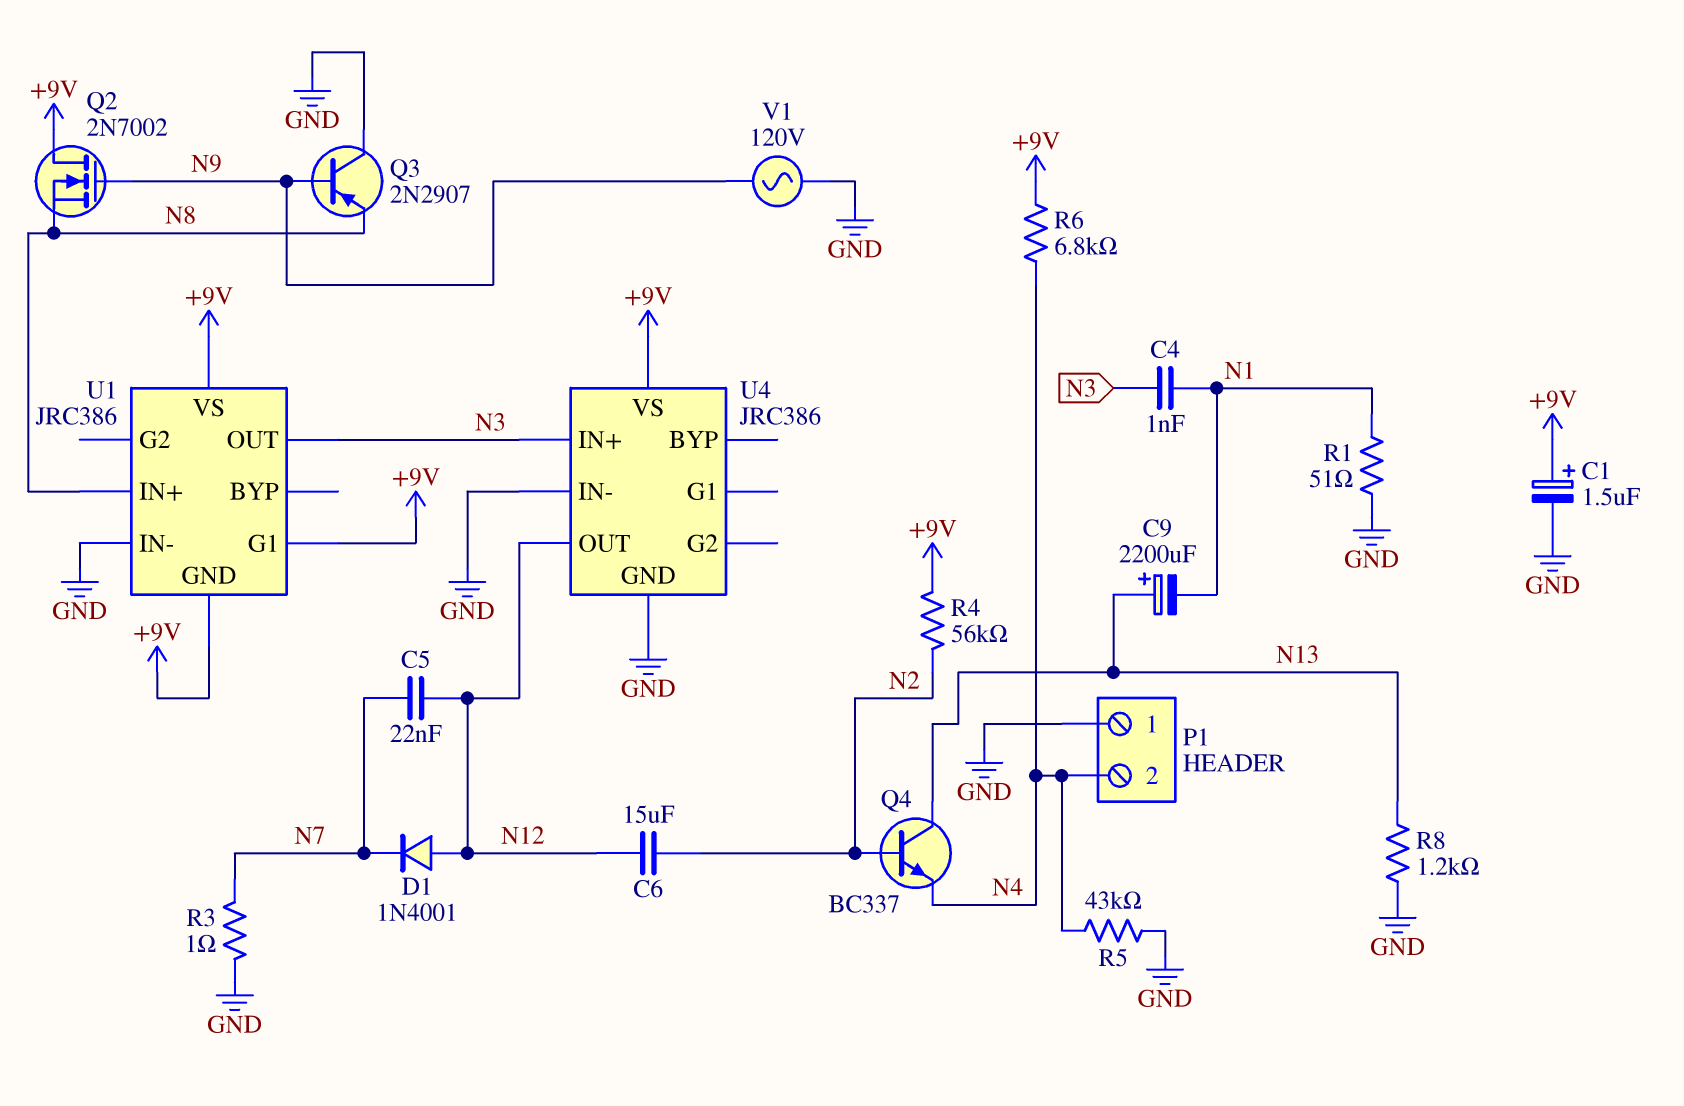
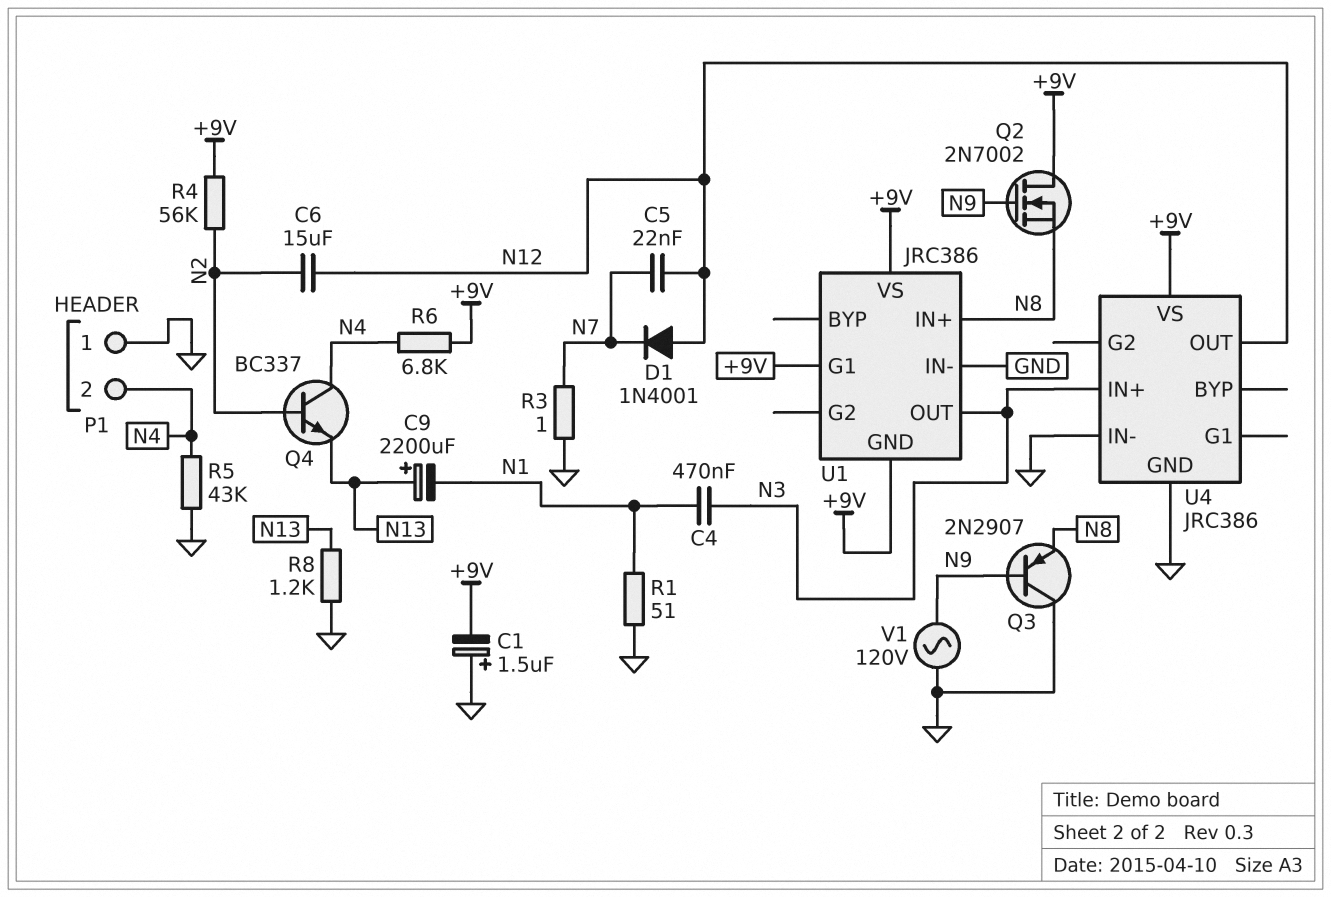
C1: 1.5uF (plus +9V, minus GND) -> 1.5uF (plus GND, minus +9V)
C4: 1nF (N1, N3) -> 470nF (N1, N3)
Q4: NPN BC337 (B N2, C N13, E N4) -> NPN BC337 (B N2, C N4, E N13)

